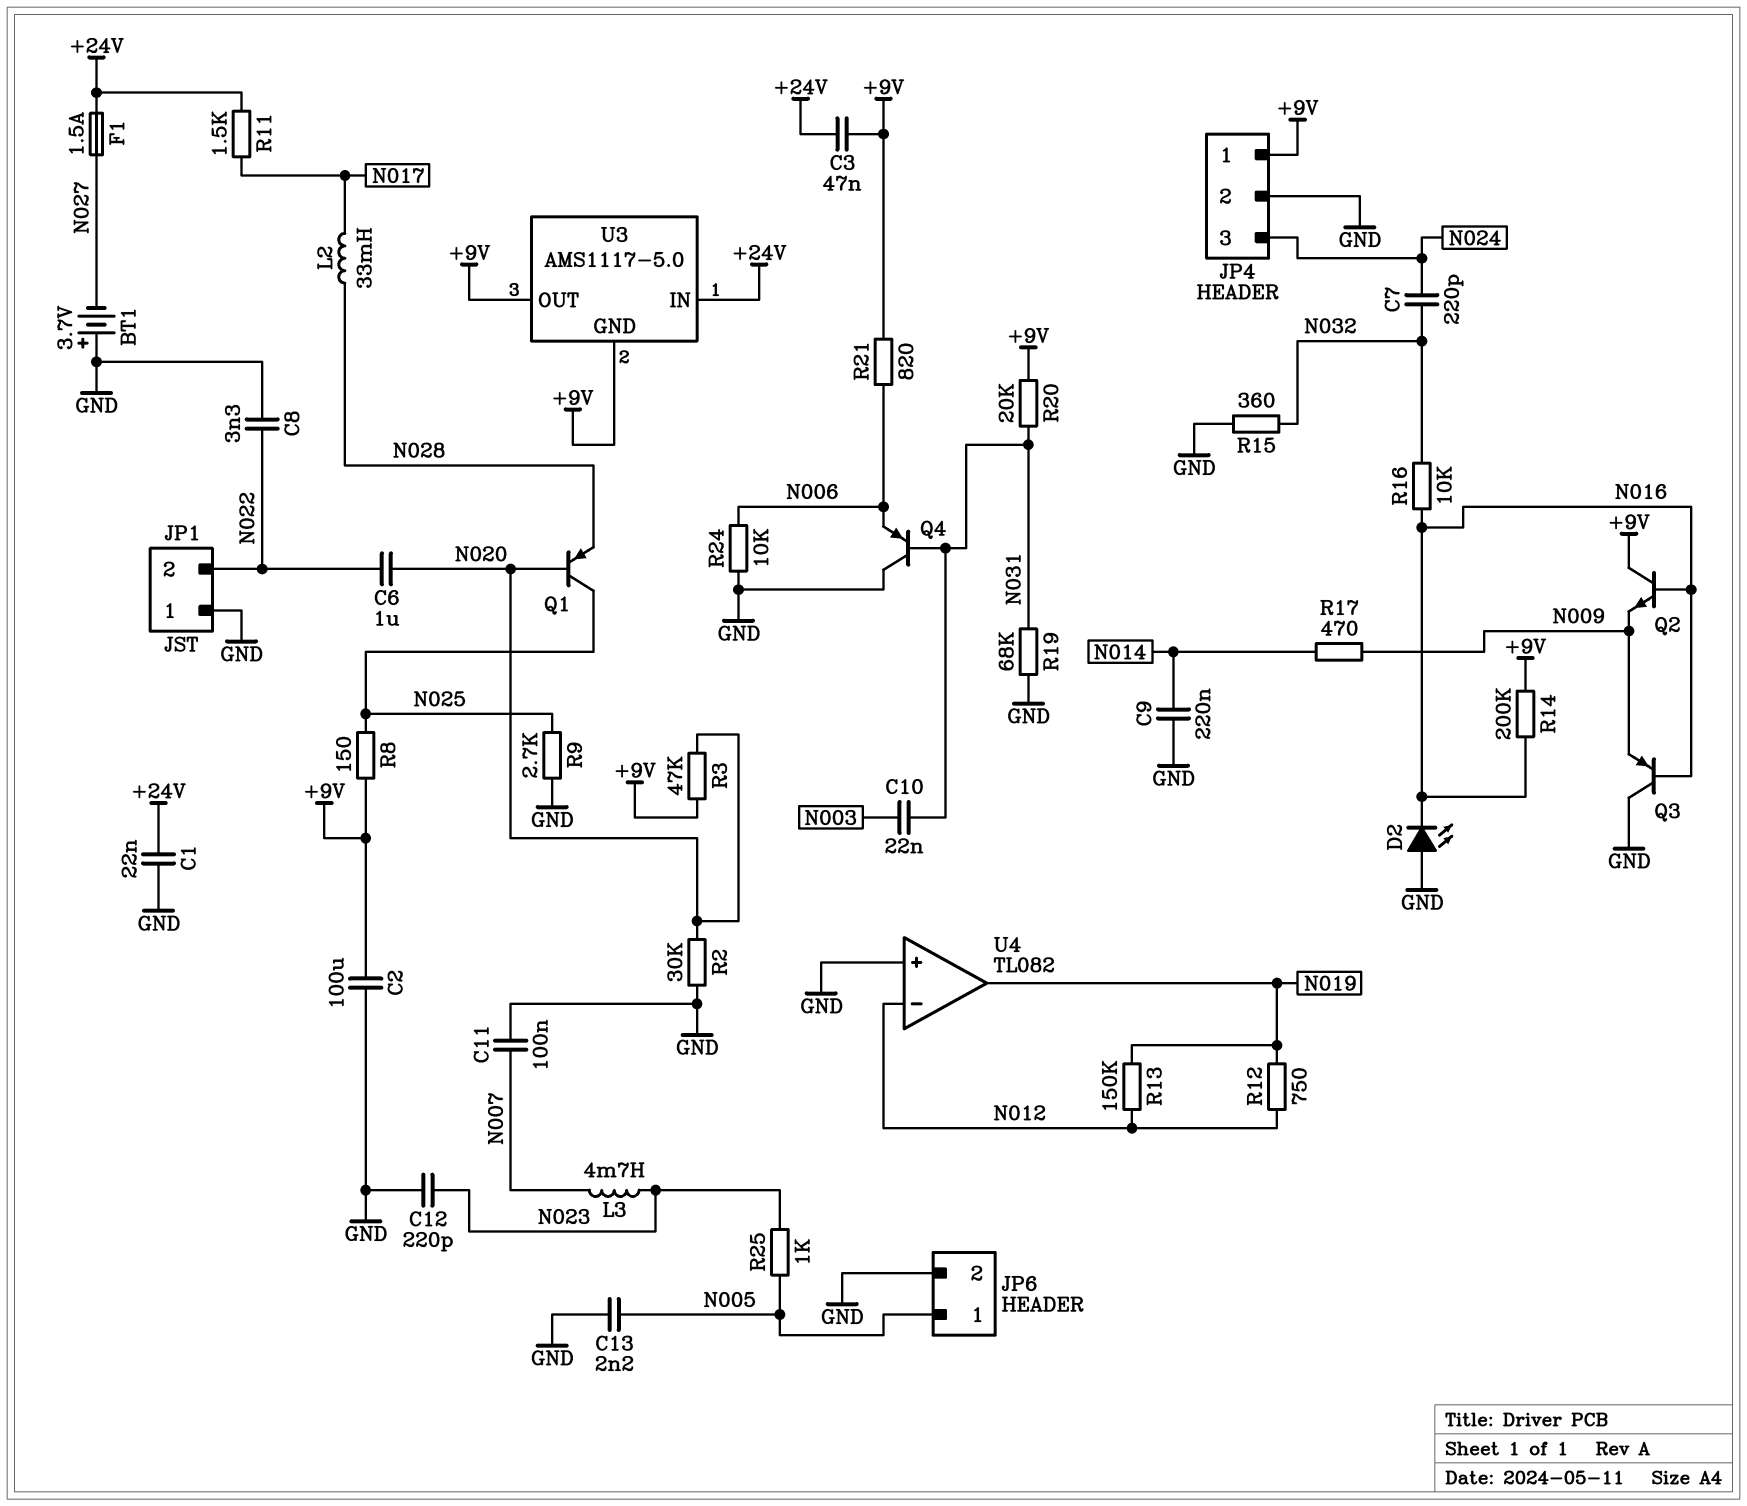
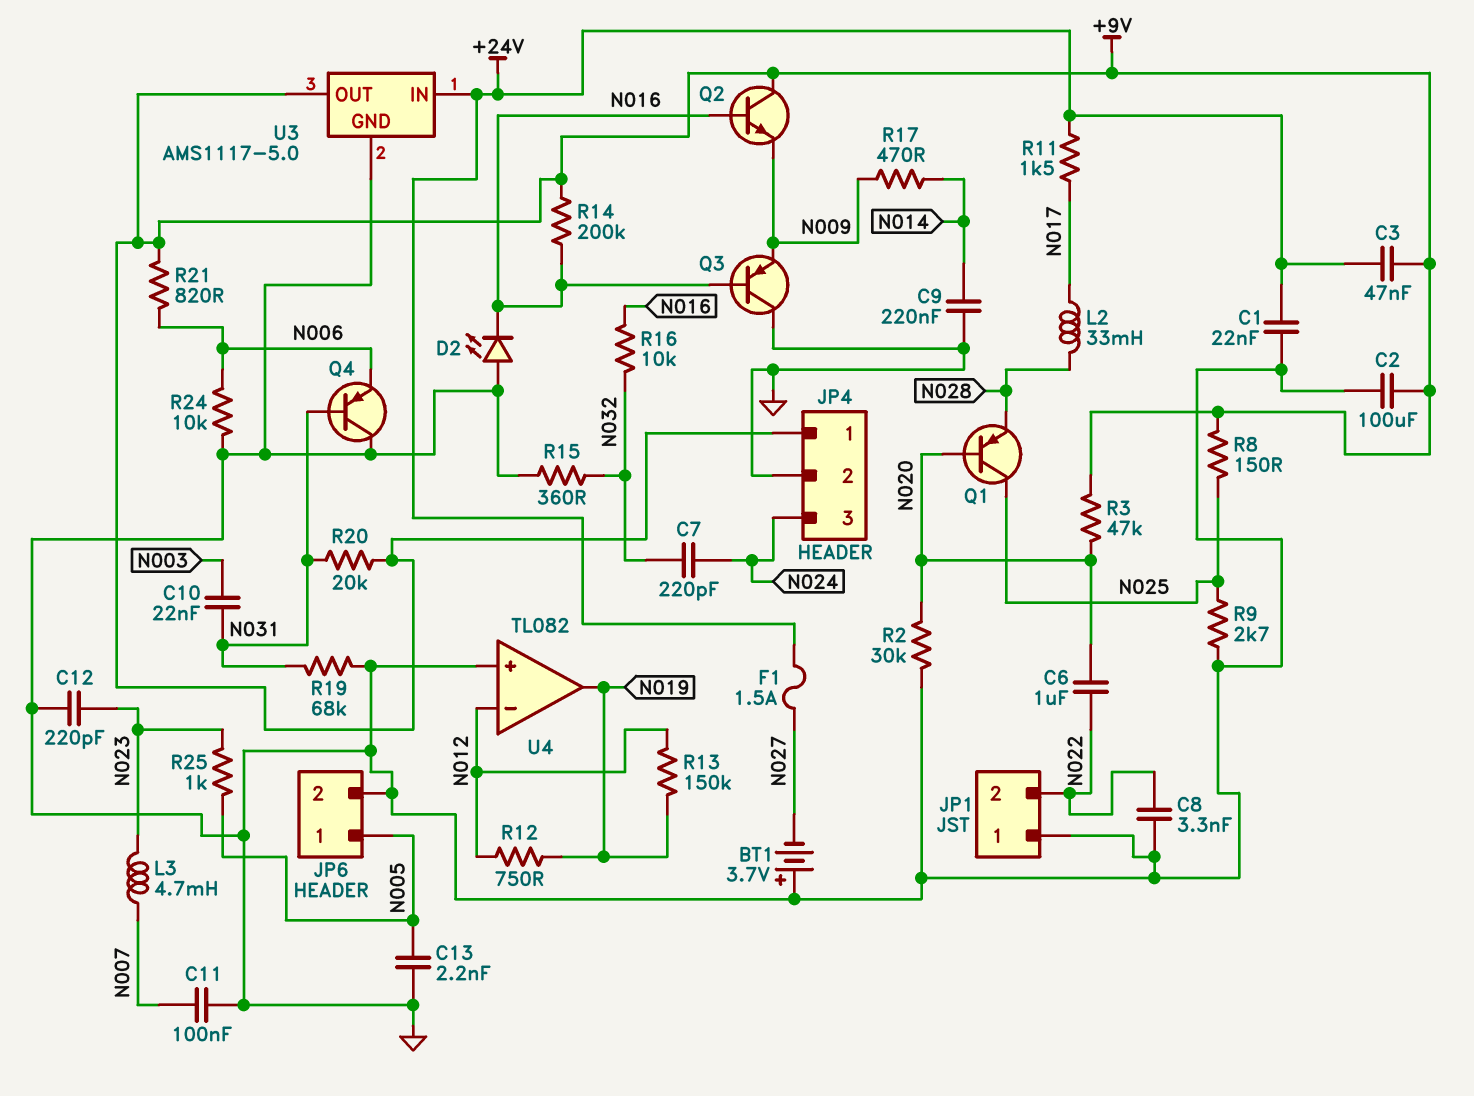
U3 pin GND: +9V -> GND

